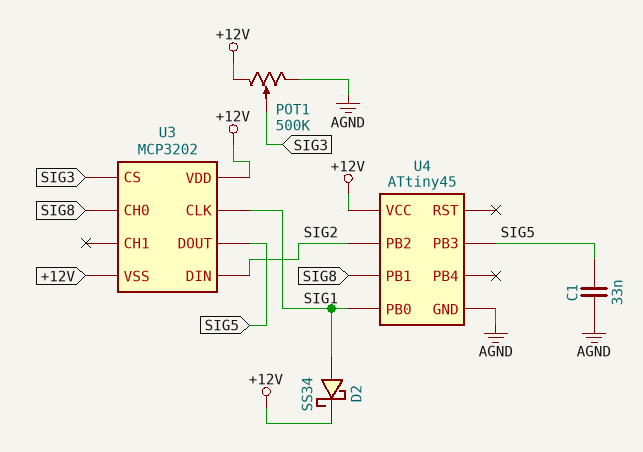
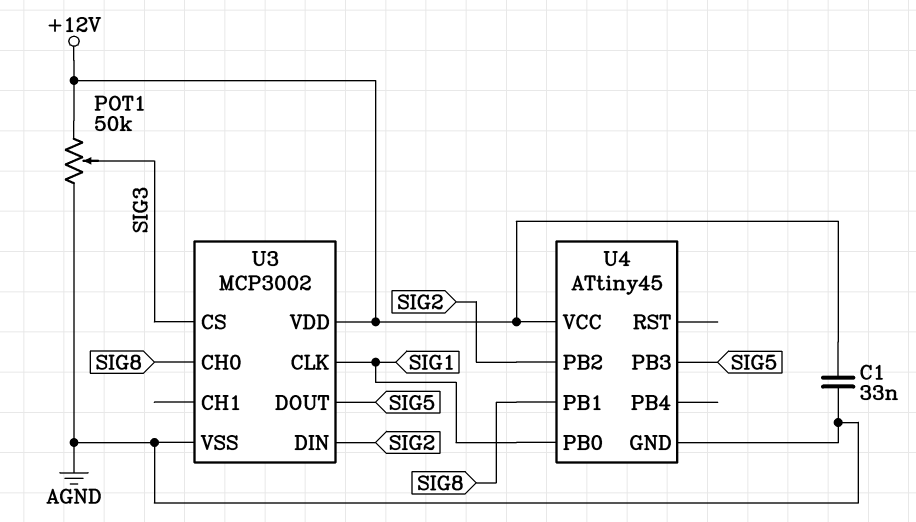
C1: 33nF (AGND, SIG5) -> 33nF (+12V, AGND)
D2: schottky SS34 (A SIG1, K +12V) -> none
POT1: 500k (+12V, AGND, wiper SIG3) -> 50k (+12V, AGND, wiper SIG3)
U3: MCP3202 -> MCP3002
U3 pin VSS: +12V -> AGND

